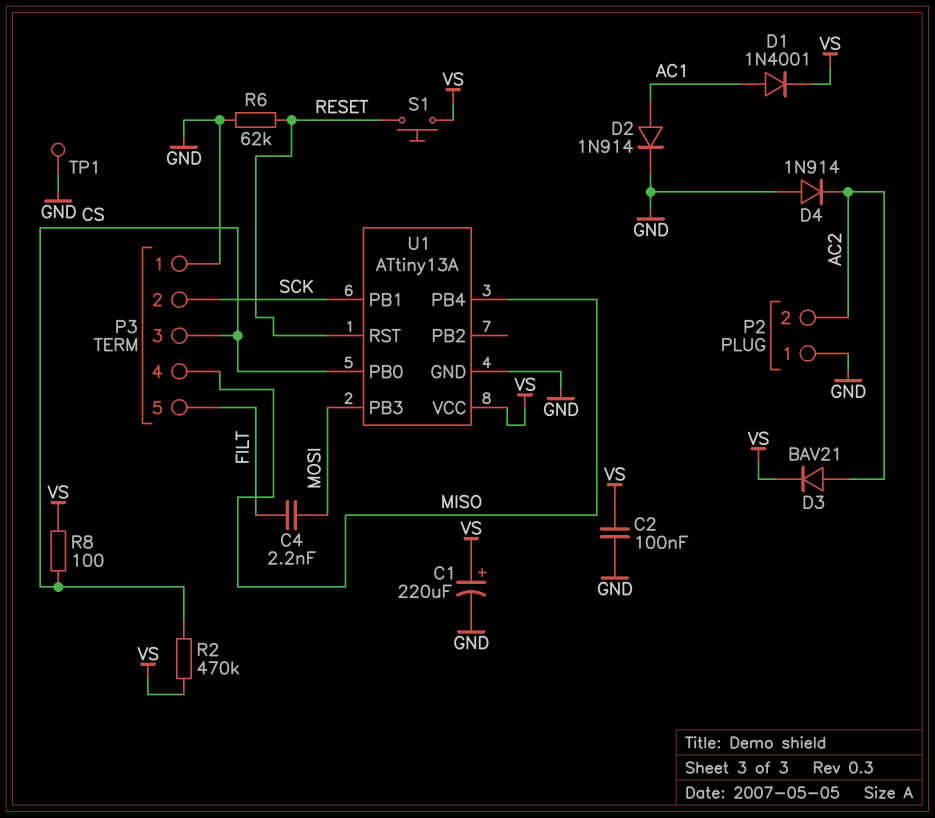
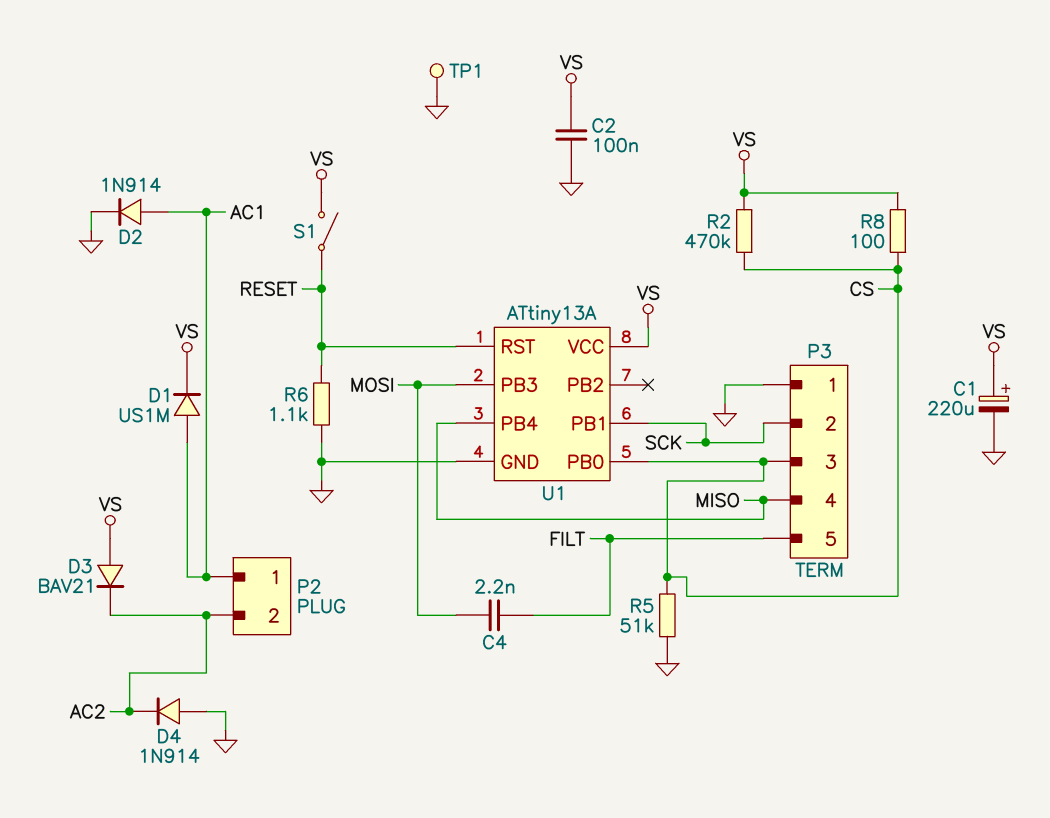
D1: diode 1N4001 (A AC1, K VS) -> diode US1M (A AC1, K VS)
D3: diode BAV21 (A AC2, K VS) -> diode BAV21 (A VS, K AC2)
P2 pin 1: GND -> AC1
R5: none -> 51k (CS, GND)
R6: 62k (GND, RESET) -> 1.1k (GND, RESET)
S1: button (RESET, VS) -> switch (RESET, VS)

